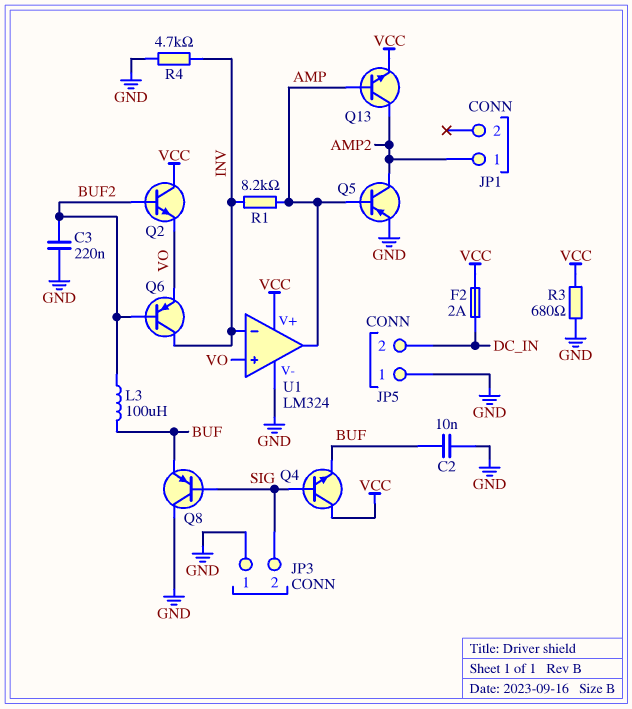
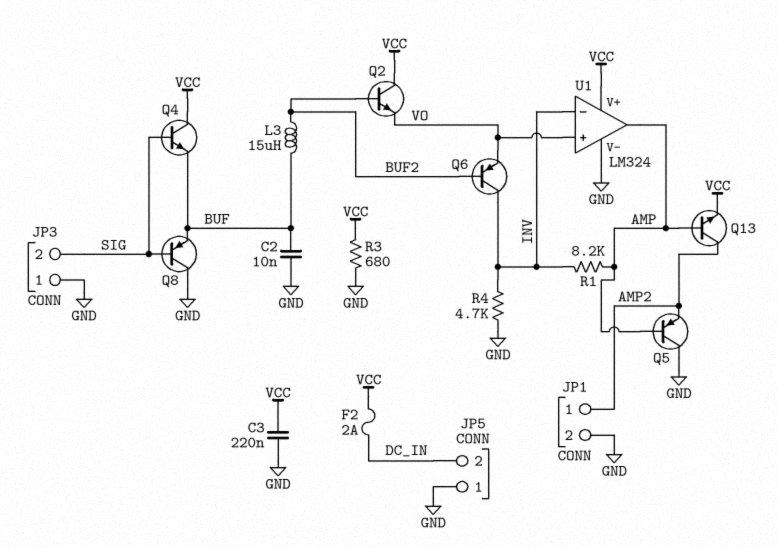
C3: 220nF (BUF2, GND) -> 220nF (GND, VCC)
JP1 pin 2: none -> GND
L3: 100uH (BUF, BUF2) -> 15uH (BUF, BUF2)
Q5: PNP (B AMP, C AMP2, E GND) -> PNP (B AMP, C GND, E AMP2)

